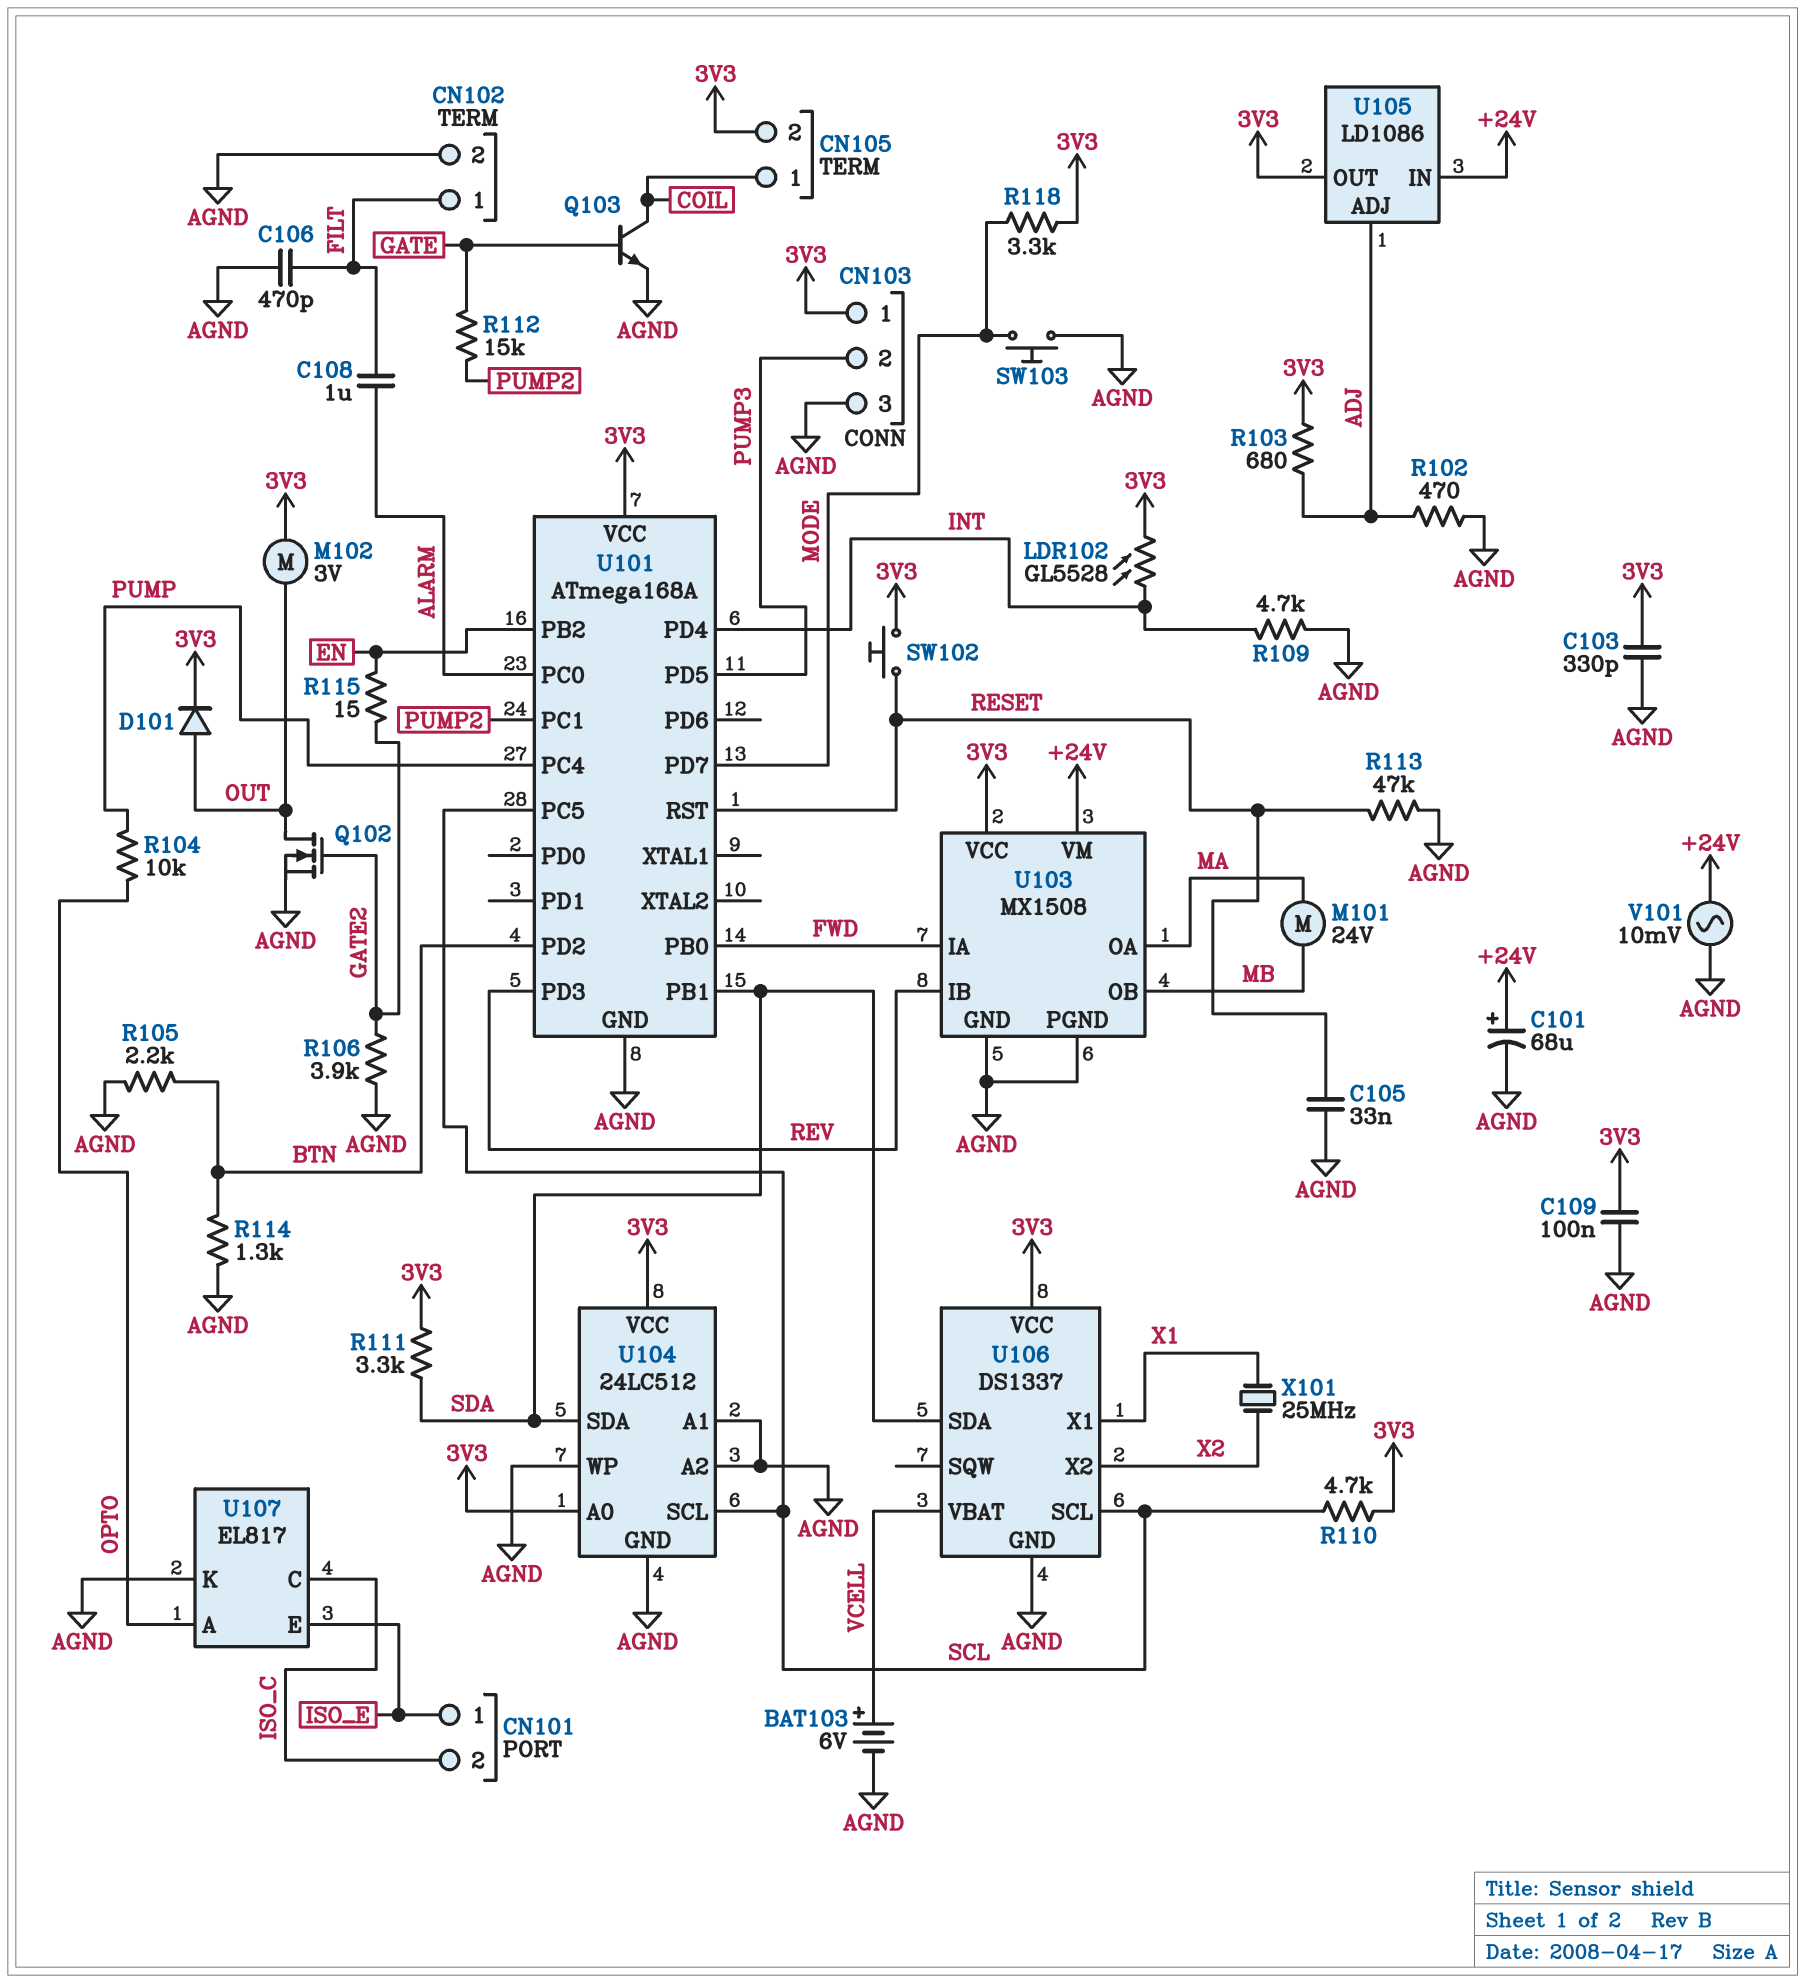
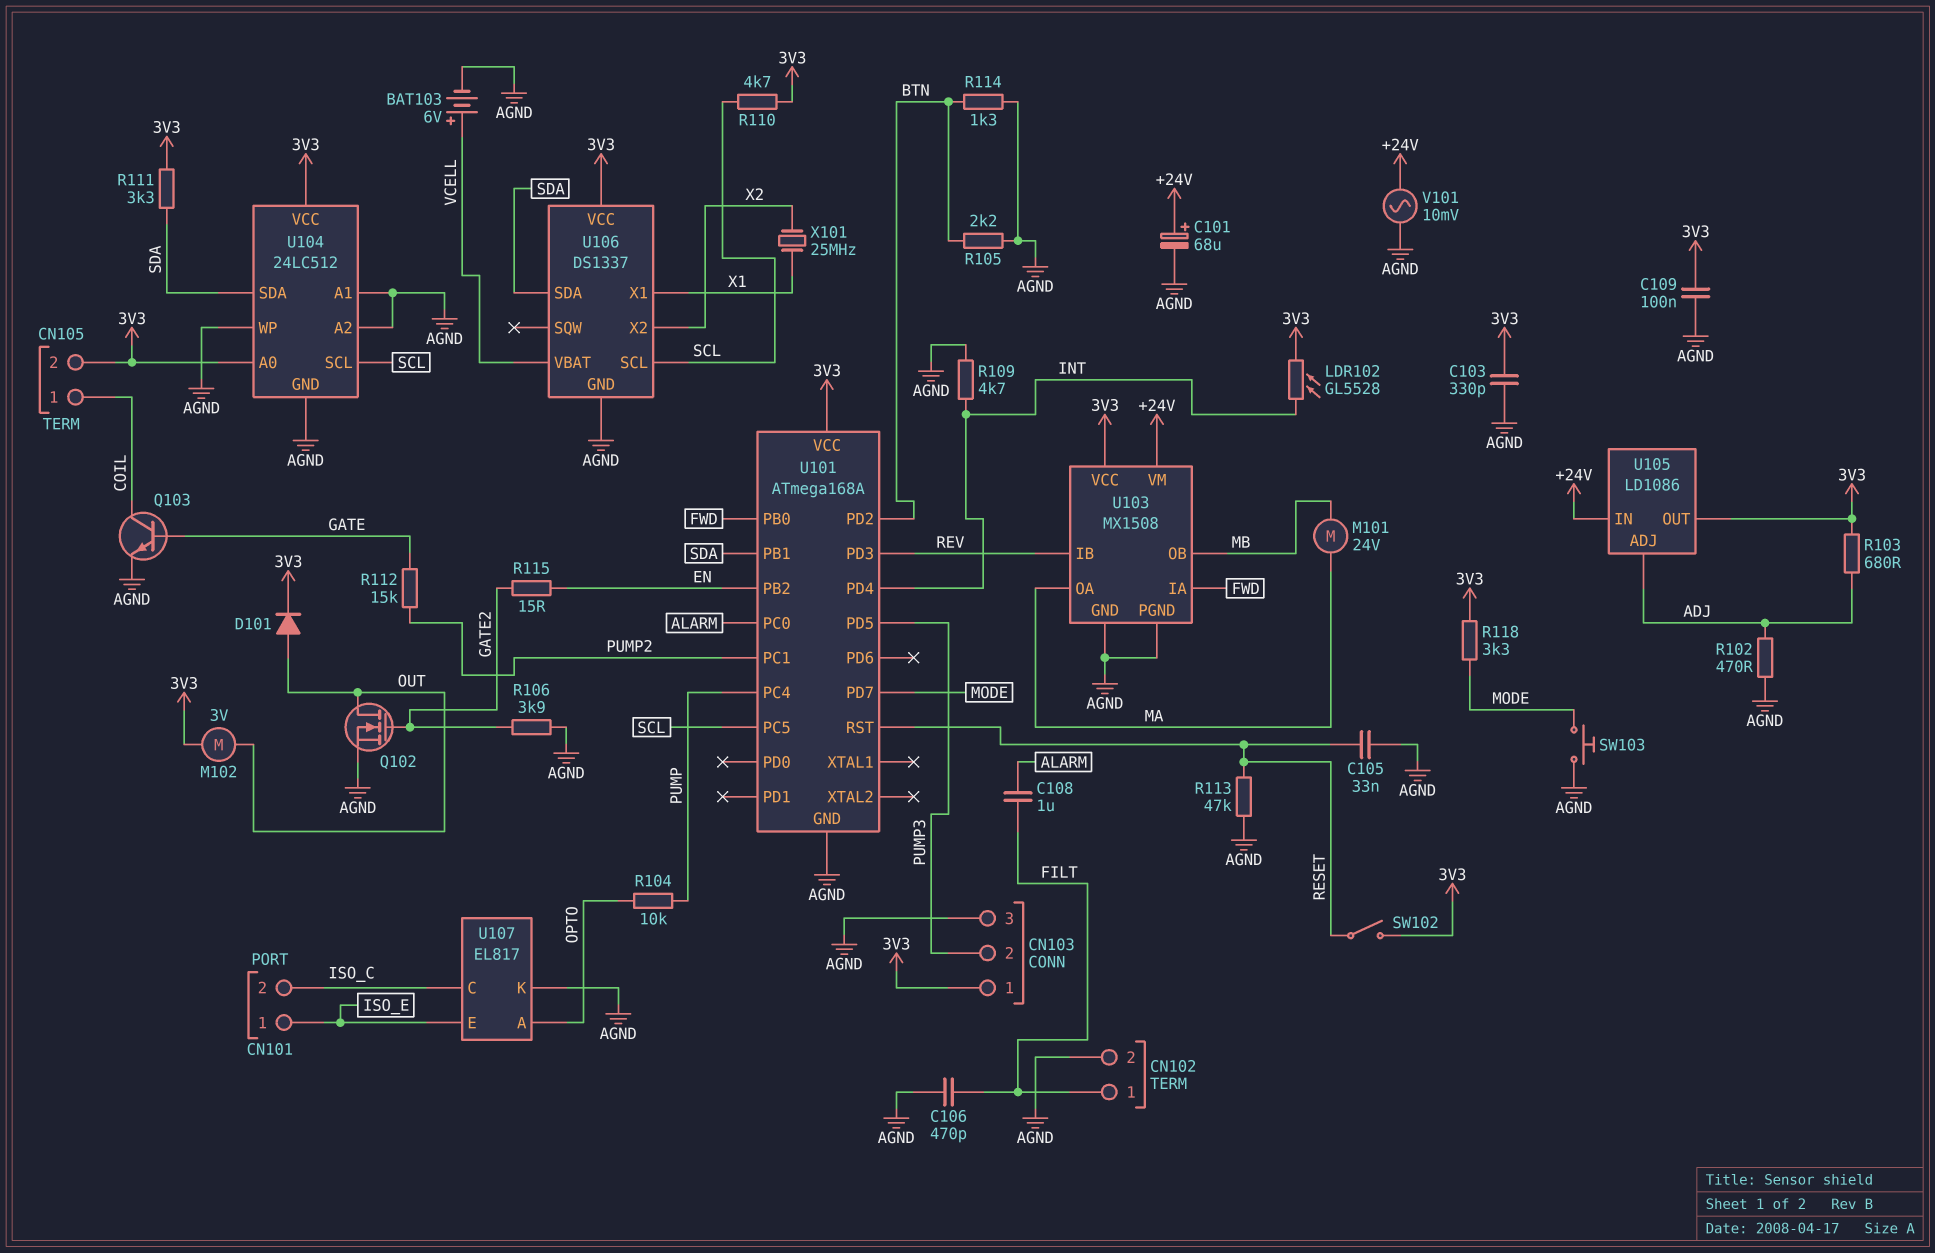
SW102: button (3V3, RESET) -> switch (3V3, RESET)

